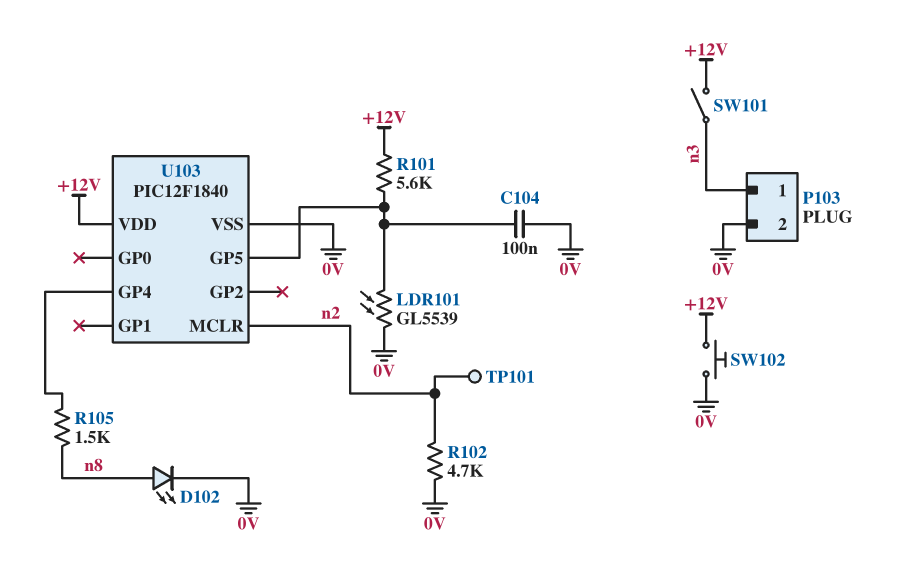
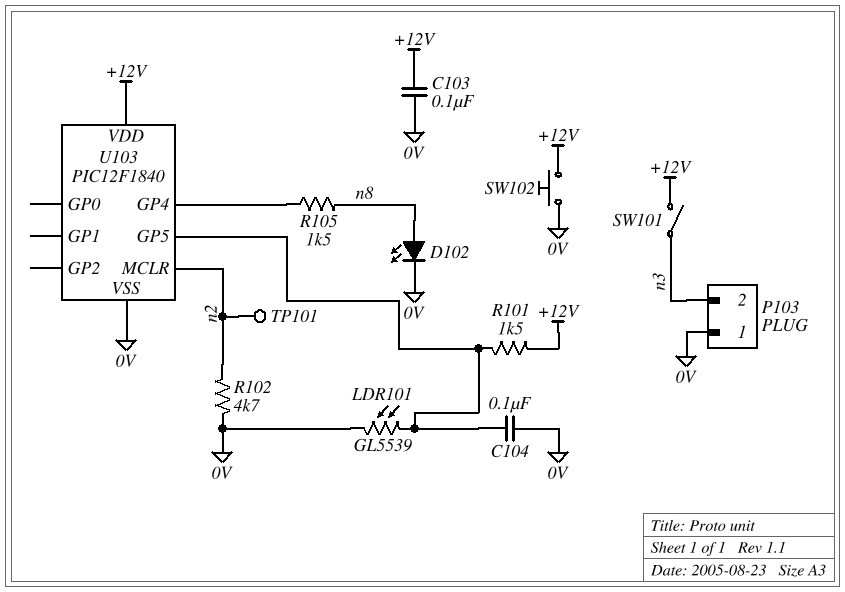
C103: none -> 100nF (+12V, 0V)
P103 pin 1: n3 -> 0V
P103 pin 2: 0V -> n3
R101: 5.6k (+12V, U103/GP5) -> 1.5k (+12V, U103/GP5)

